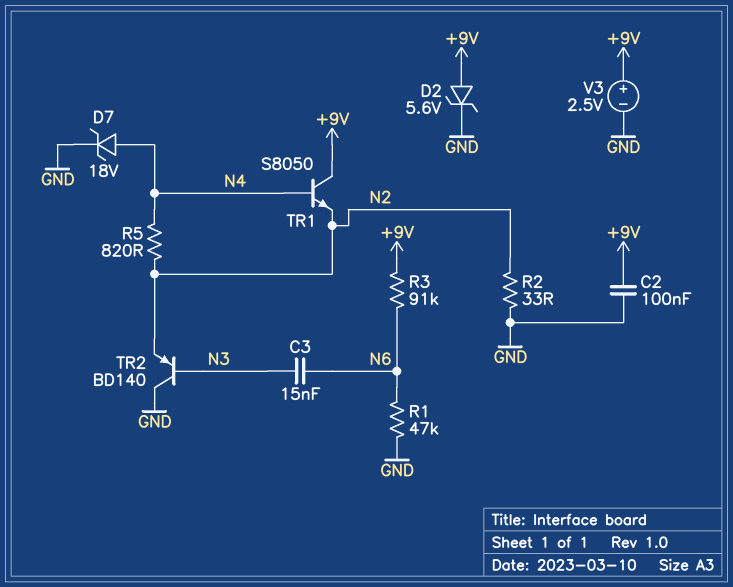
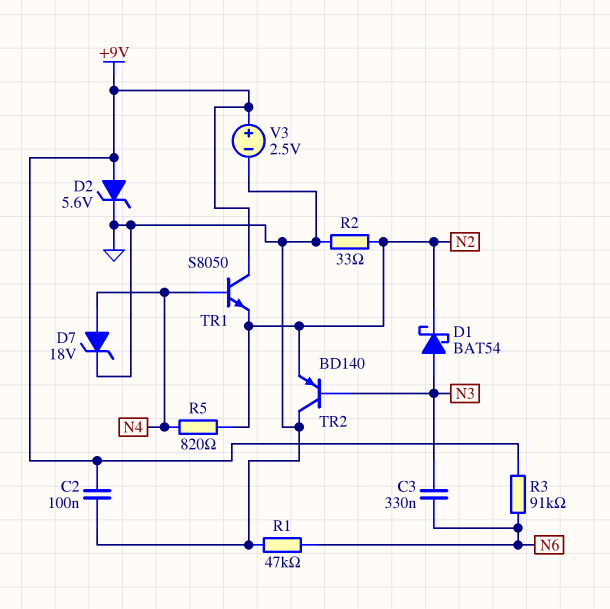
C3: 15nF (N3, N6) -> 330nF (N3, N6)
D1: none -> schottky BAT54 (A N3, K N2)

